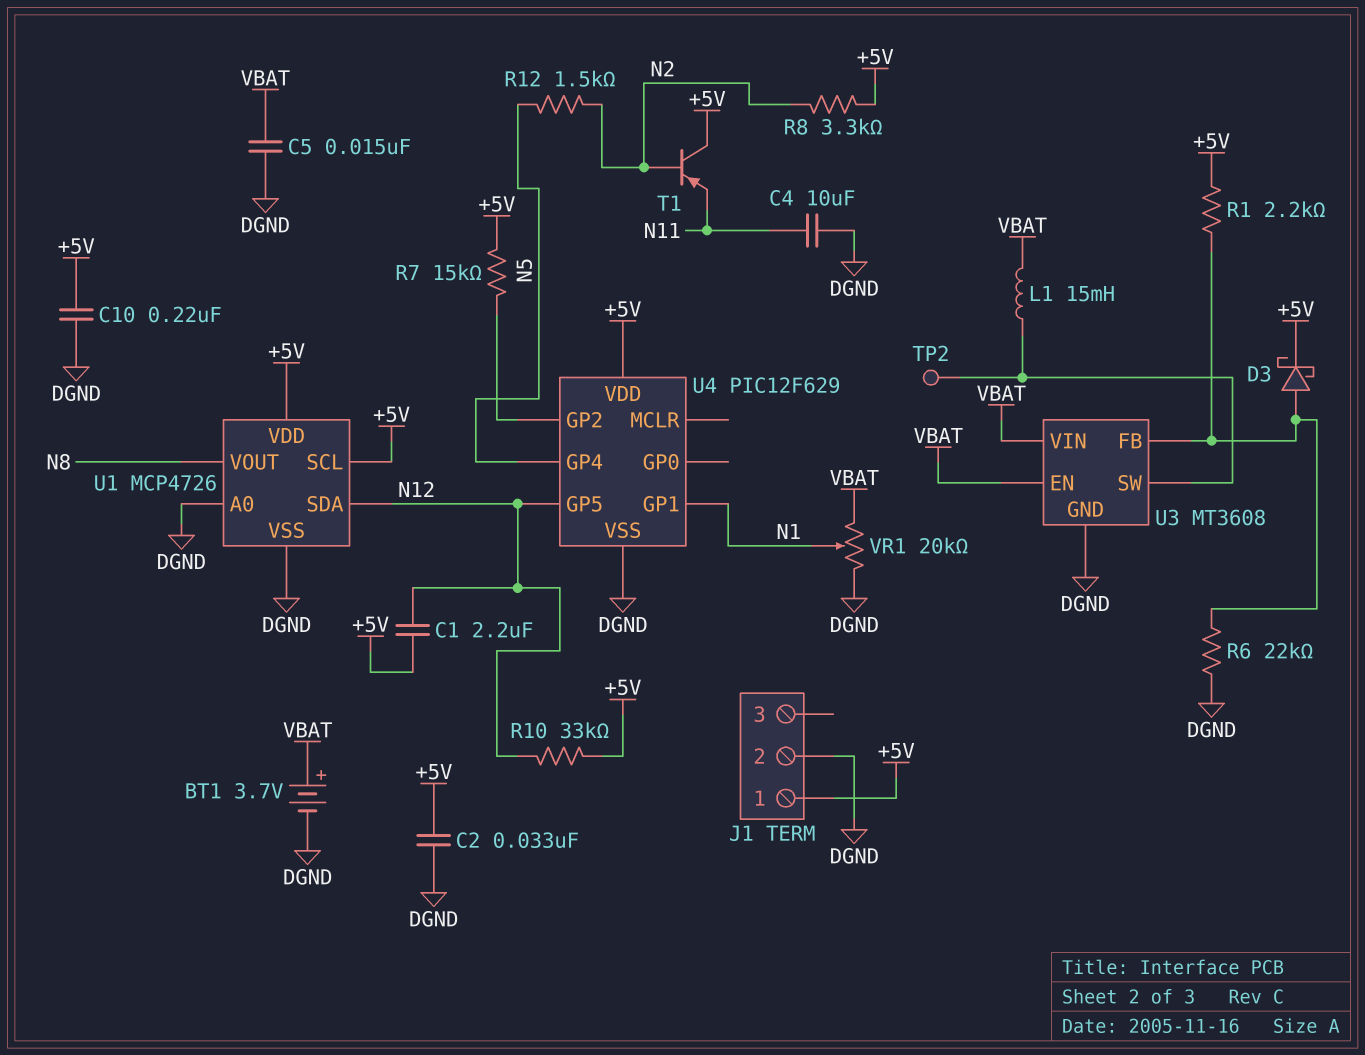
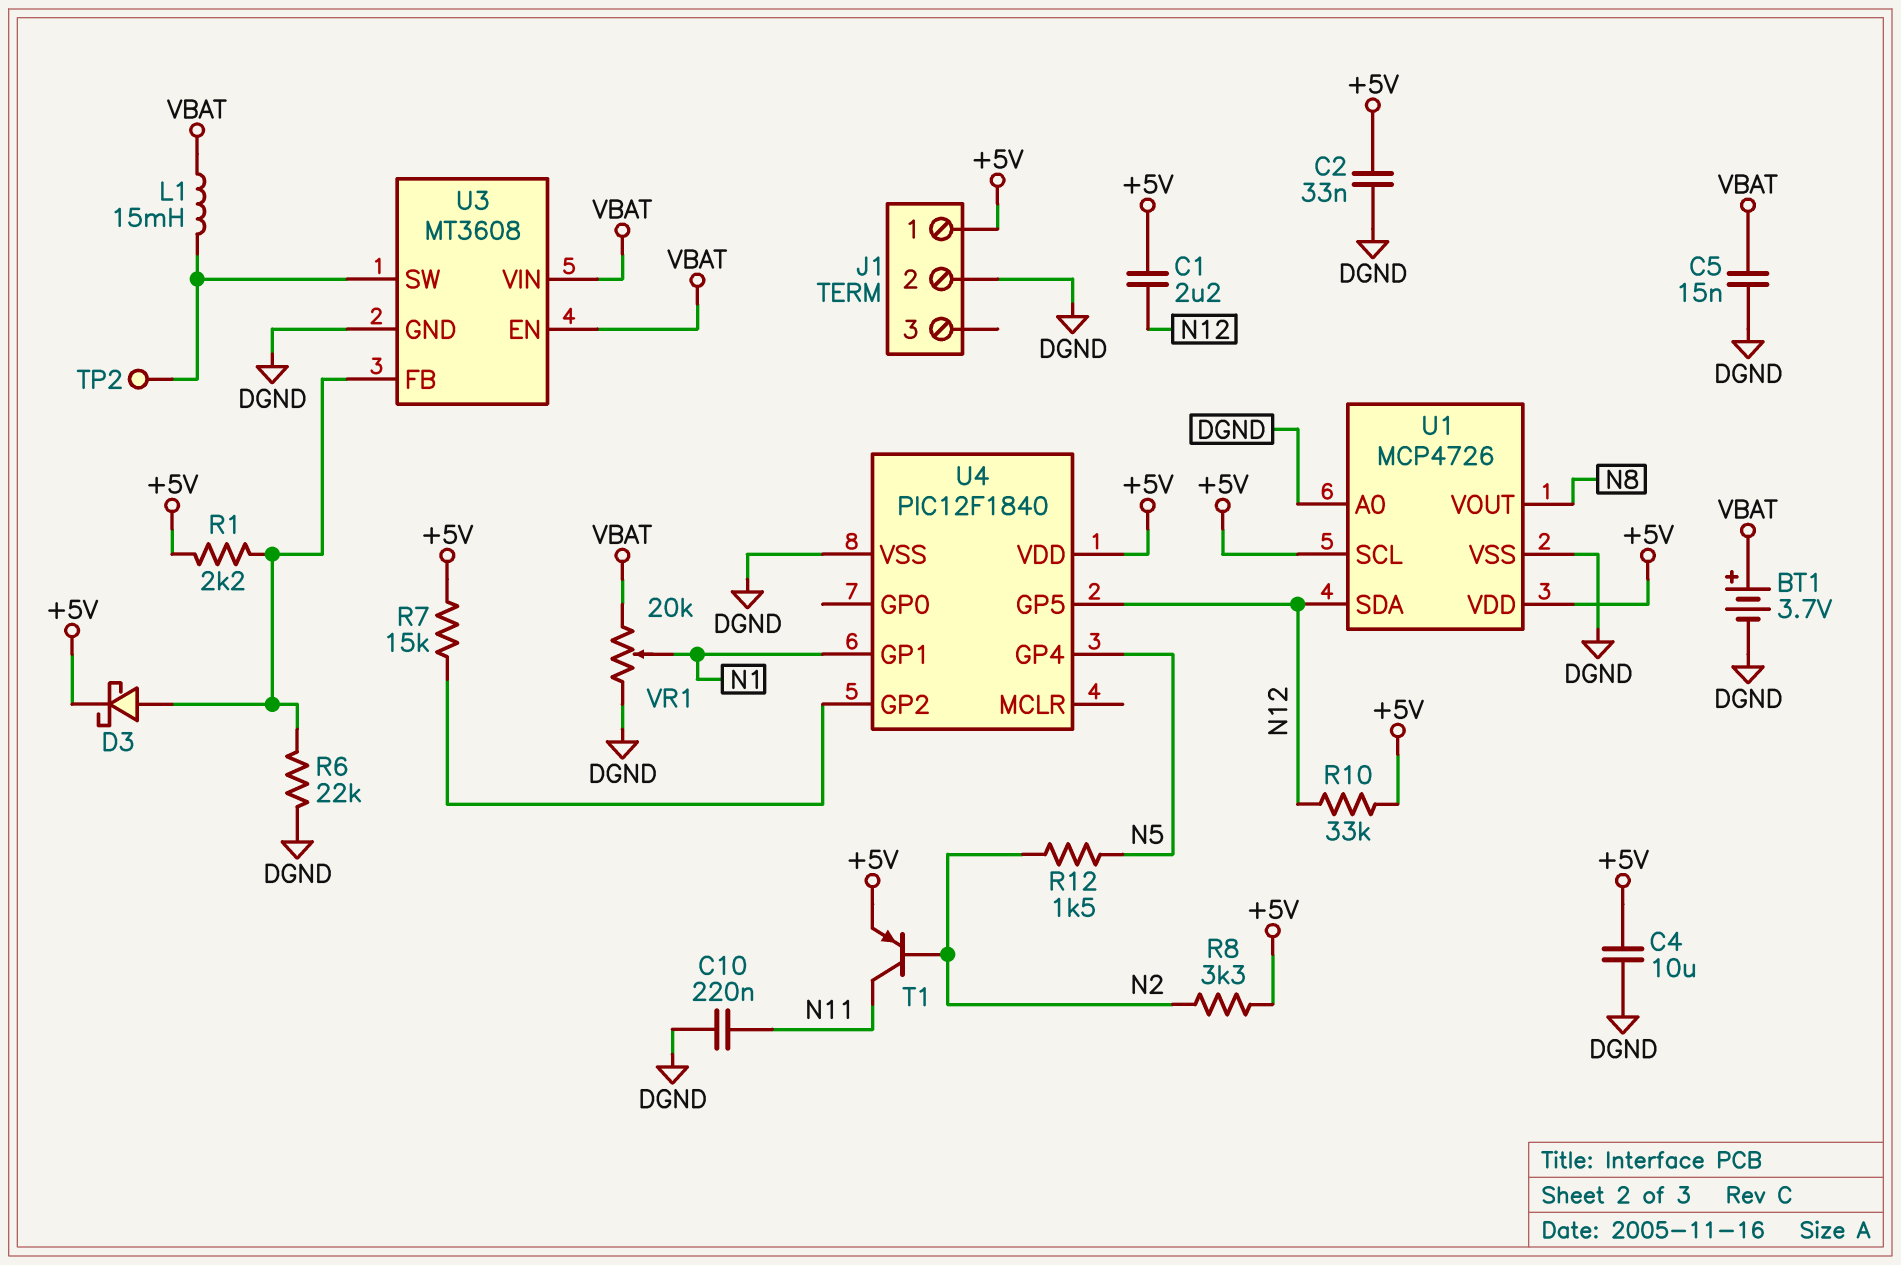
C4: 10uF (DGND, N11) -> 10uF (+5V, DGND)
C10: 220nF (+5V, DGND) -> 220nF (DGND, N11)
T1: PNP (B N2, C +5V, E N11) -> PNP (B N2, C N11, E +5V)
U4: PIC12F629 -> PIC12F1840

